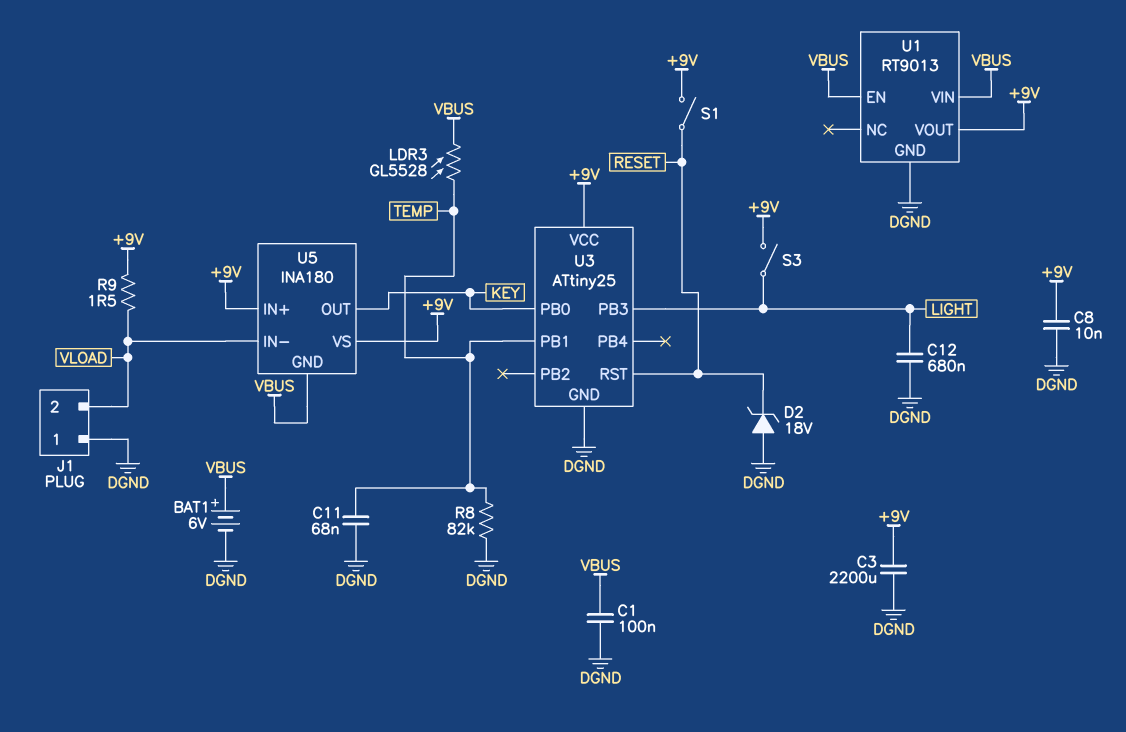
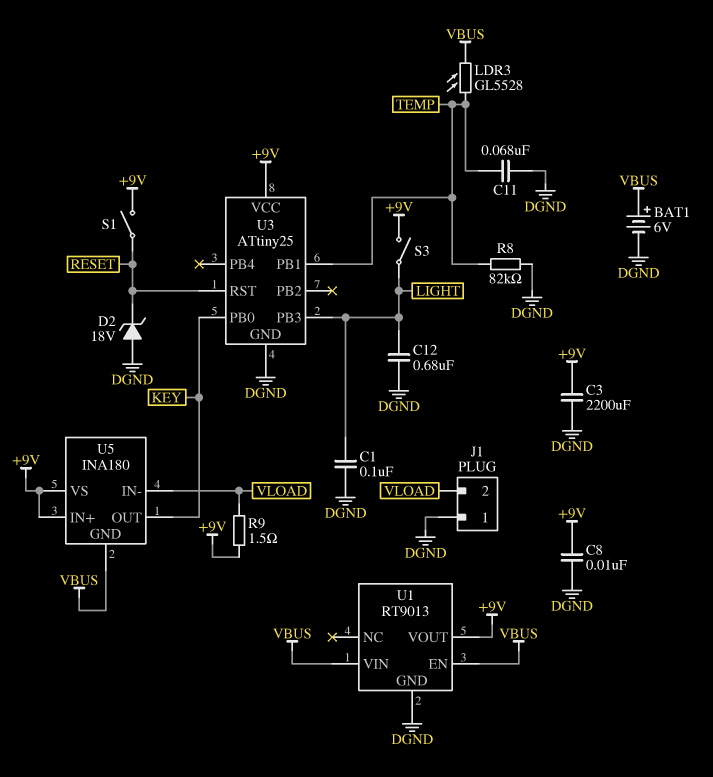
C1: 100nF (DGND, VBUS) -> 100nF (DGND, LIGHT)

